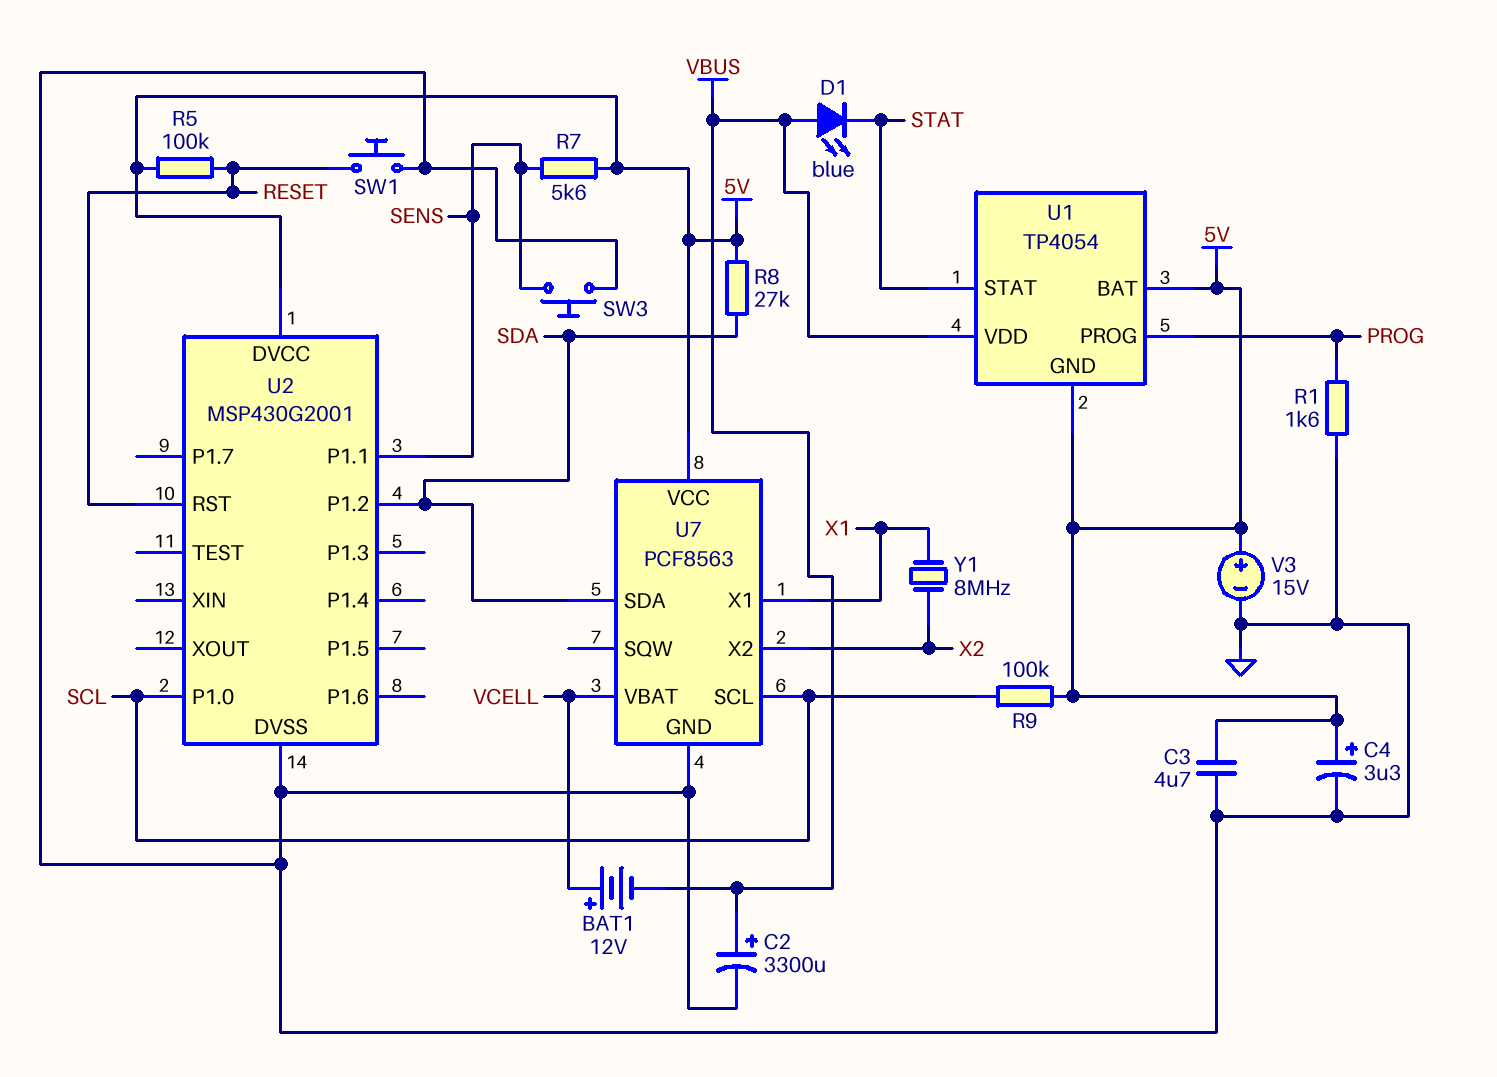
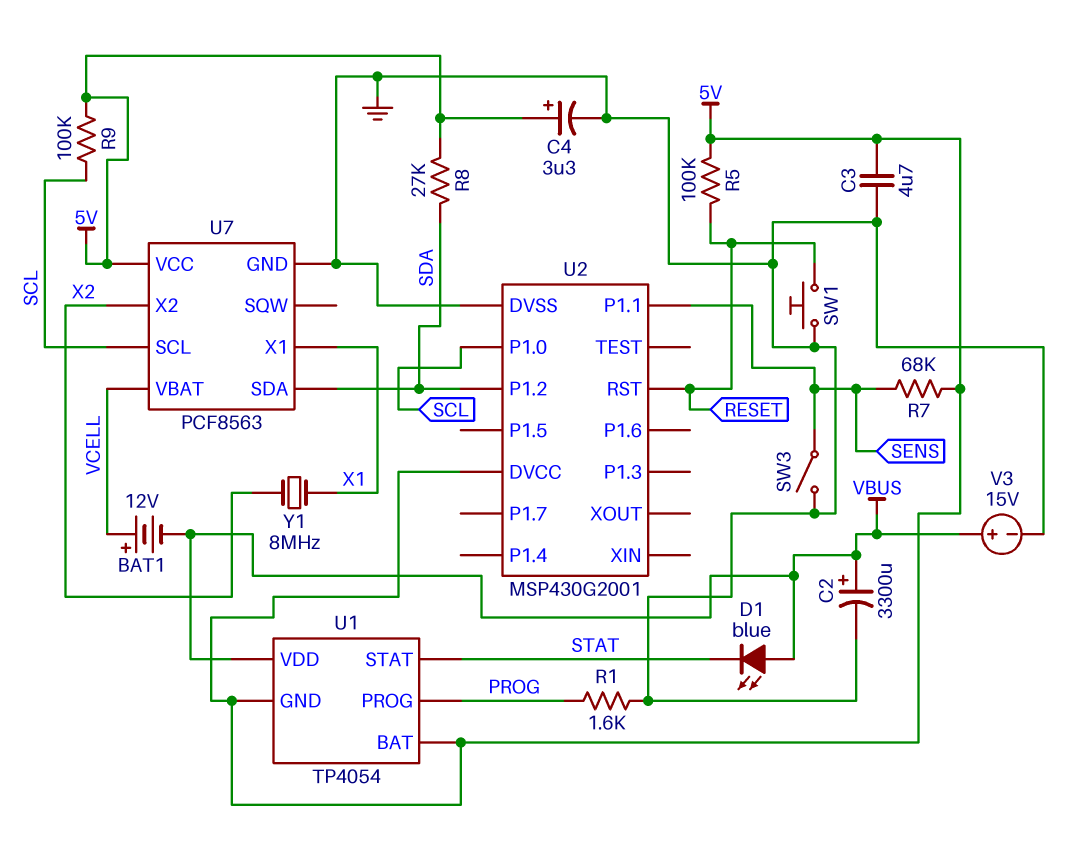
R7: 5.6k (5V, SENS) -> 68k (5V, SENS)
SW3: button (GND, SENS) -> switch (GND, SENS)
V3: 15V (plus 5V, minus GND) -> 15V (plus VBUS, minus GND)

